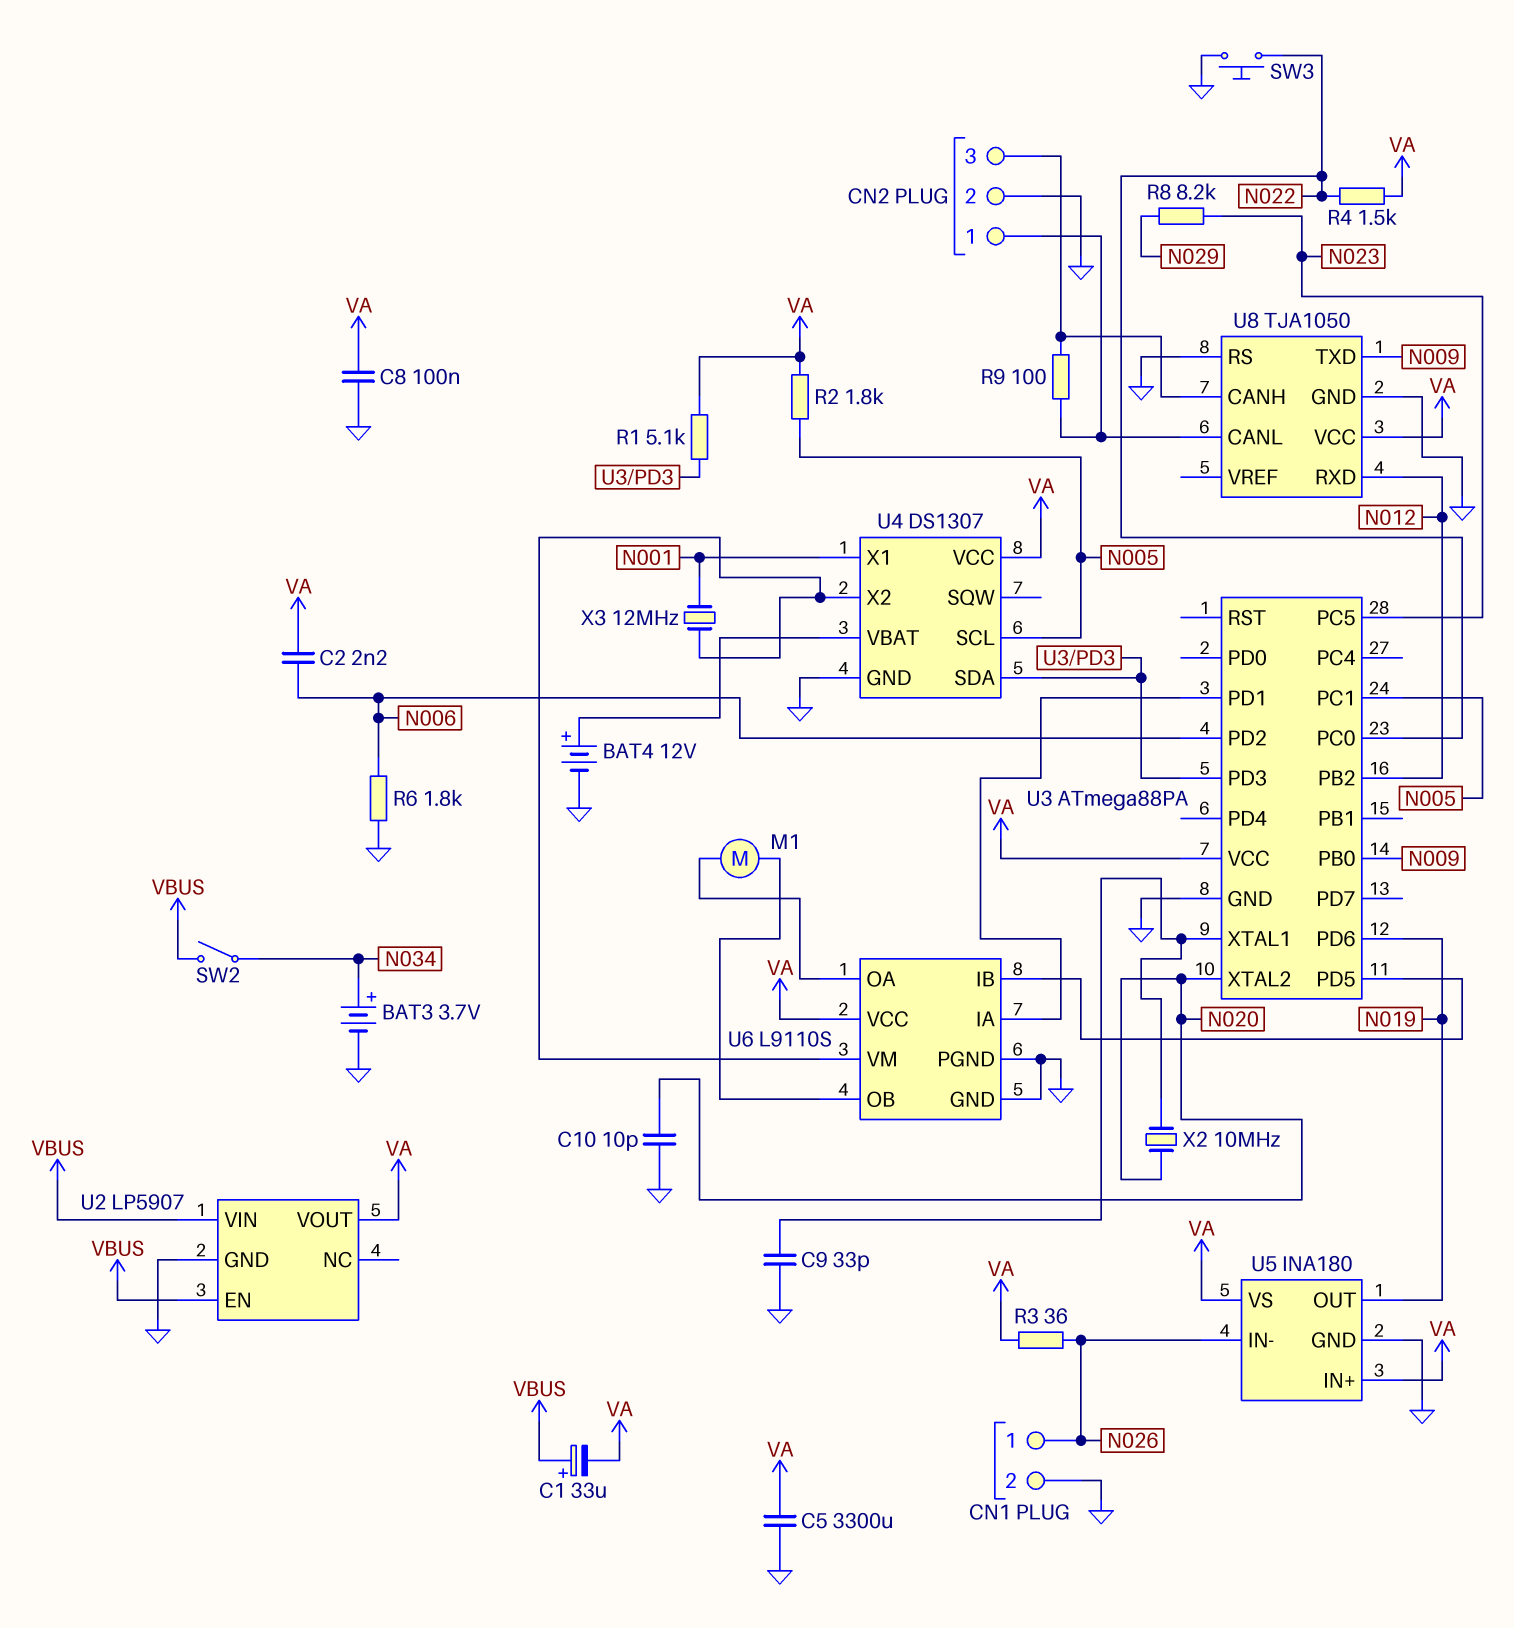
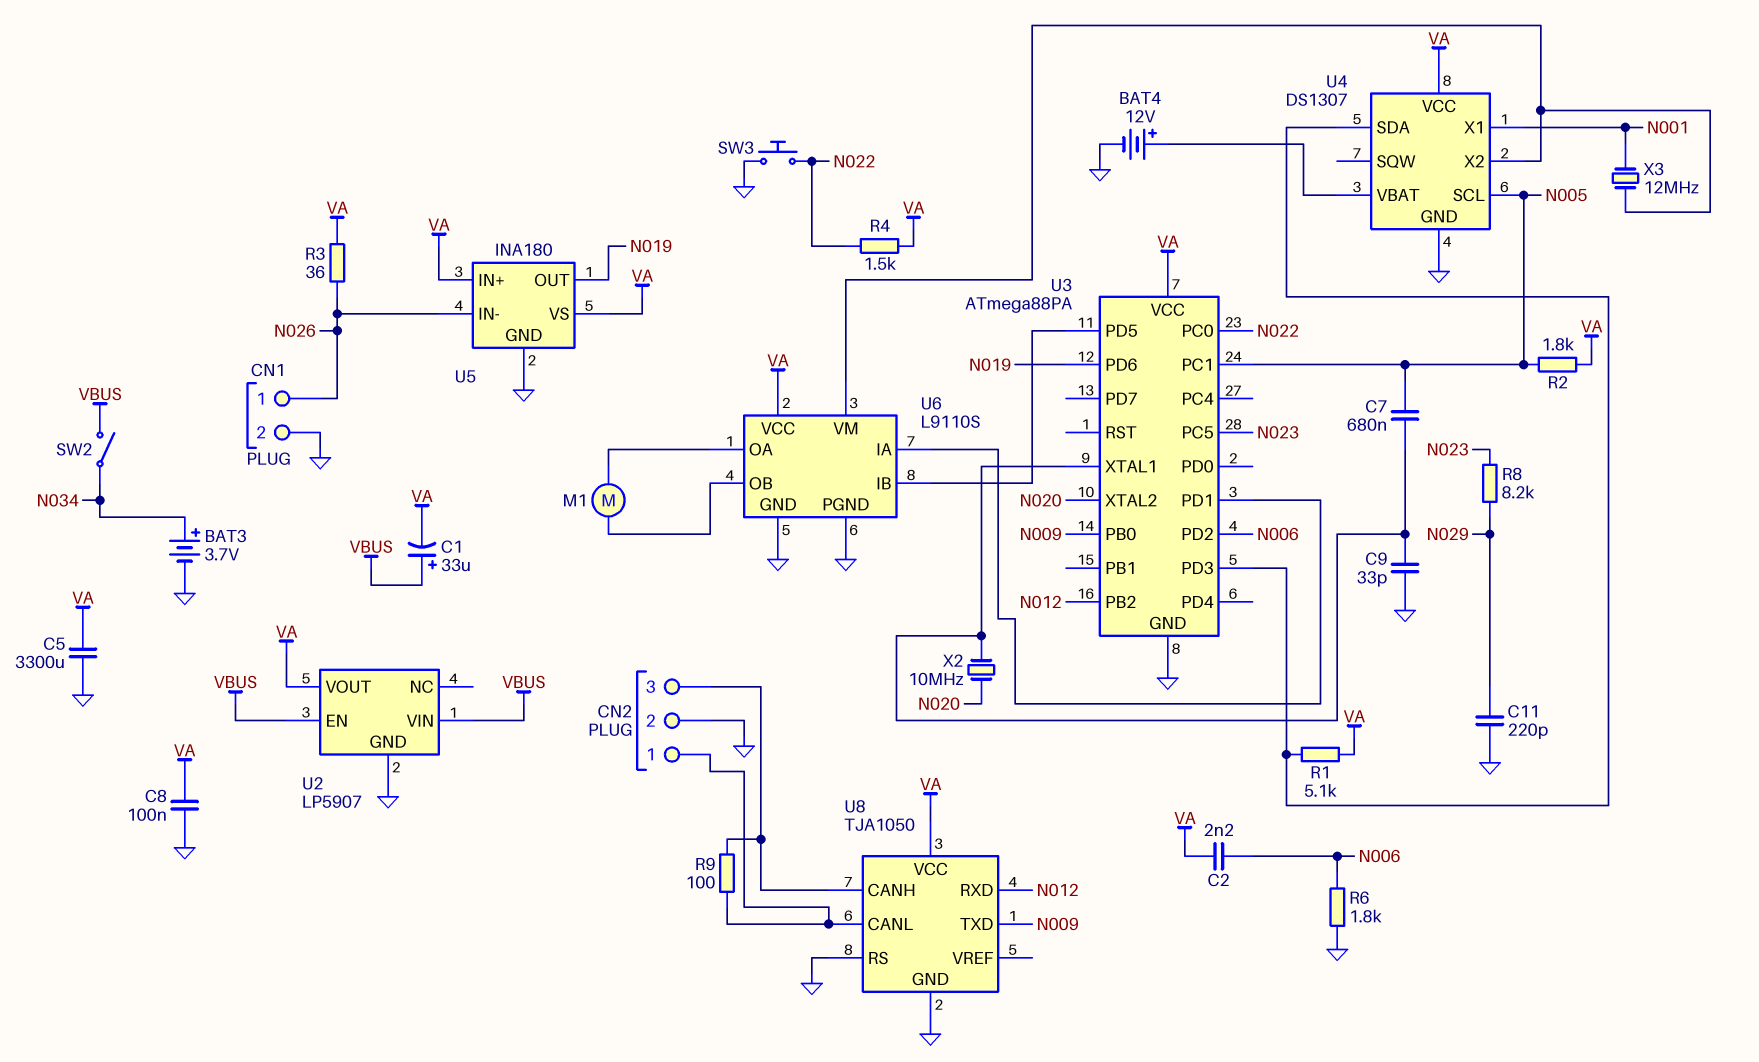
C7: none -> 680nF (N005, U3/XTAL1)
C10: 10pF (GND, N020) -> none
C11: none -> 220pF (GND, N029)

